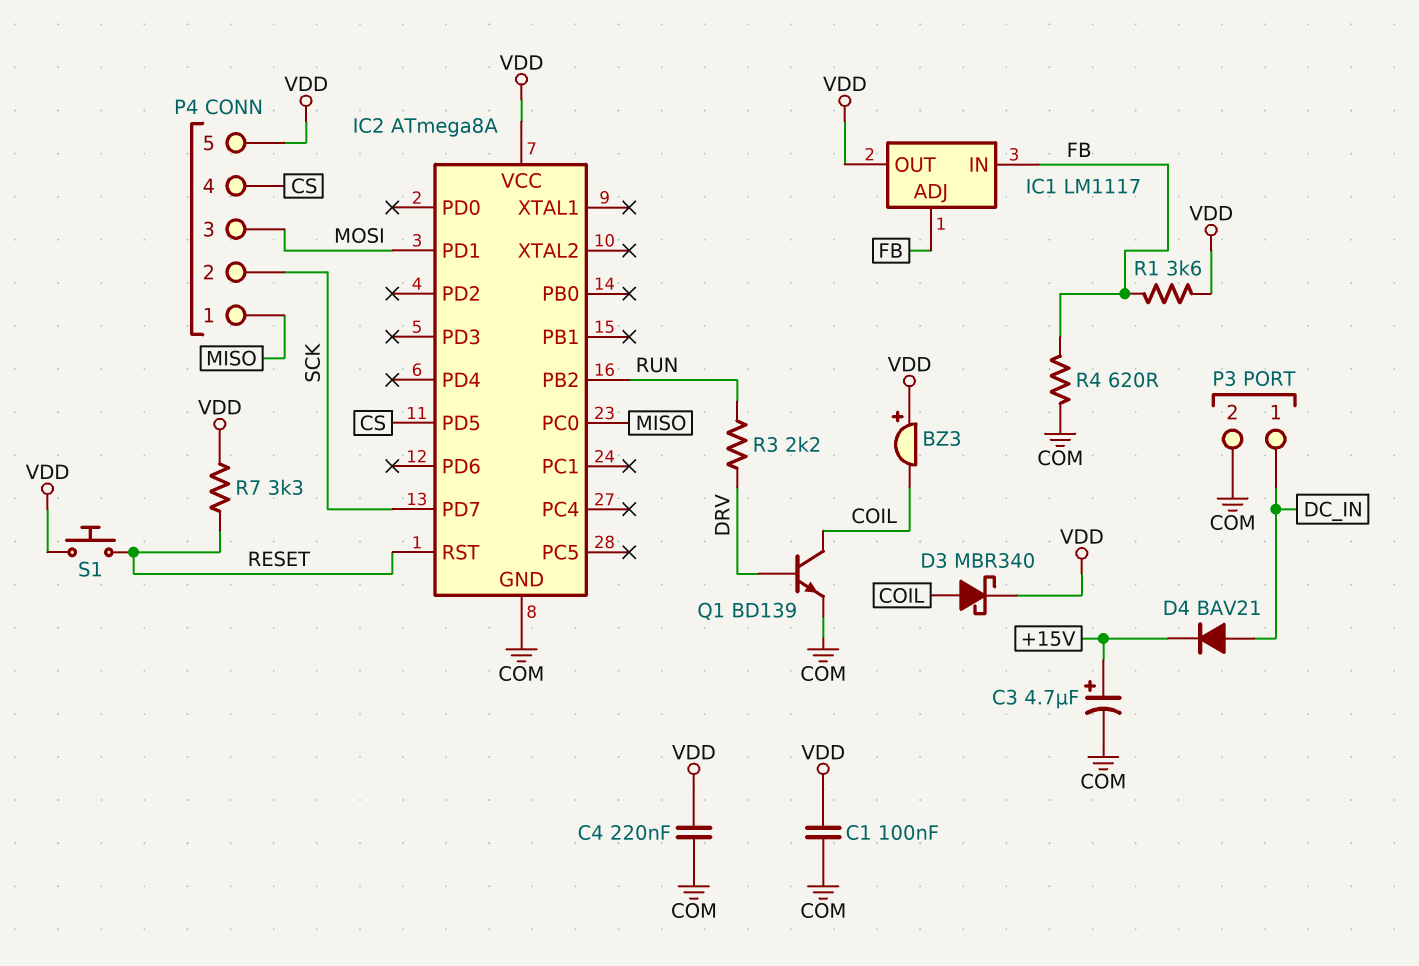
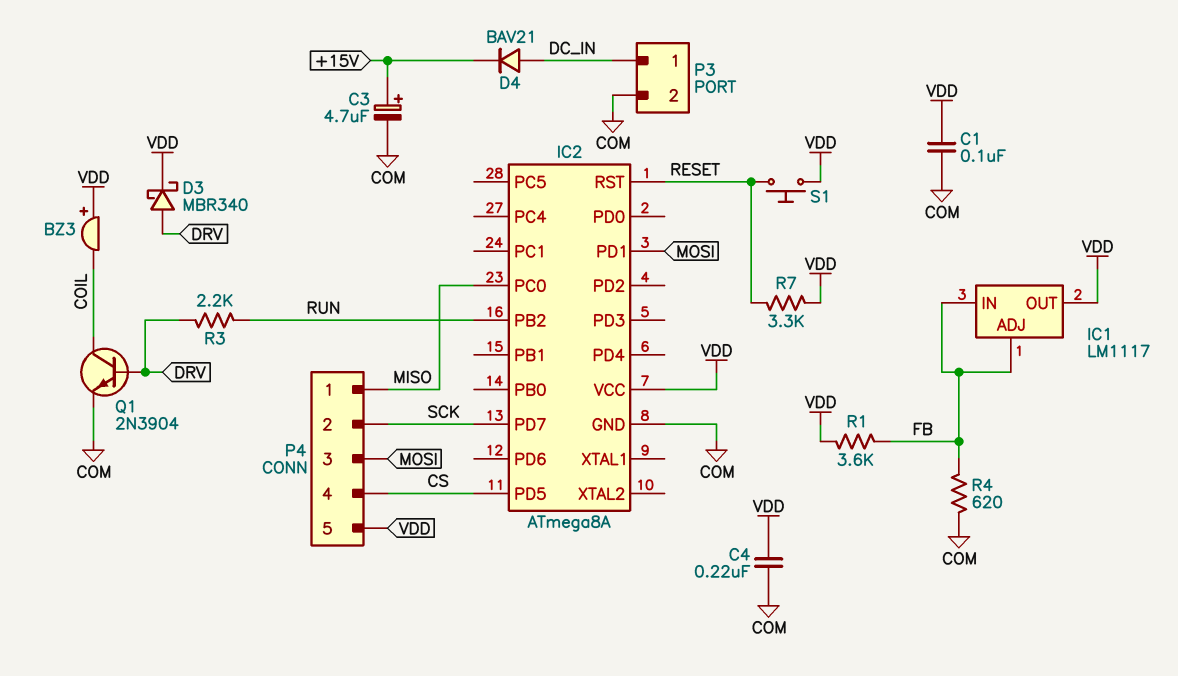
D3: schottky MBR340 (A COIL, K VDD) -> schottky MBR340 (A DRV, K VDD)
Q1: NPN BD139 (B DRV, C COIL, E COM) -> NPN 2N3904 (B DRV, C COIL, E COM)

